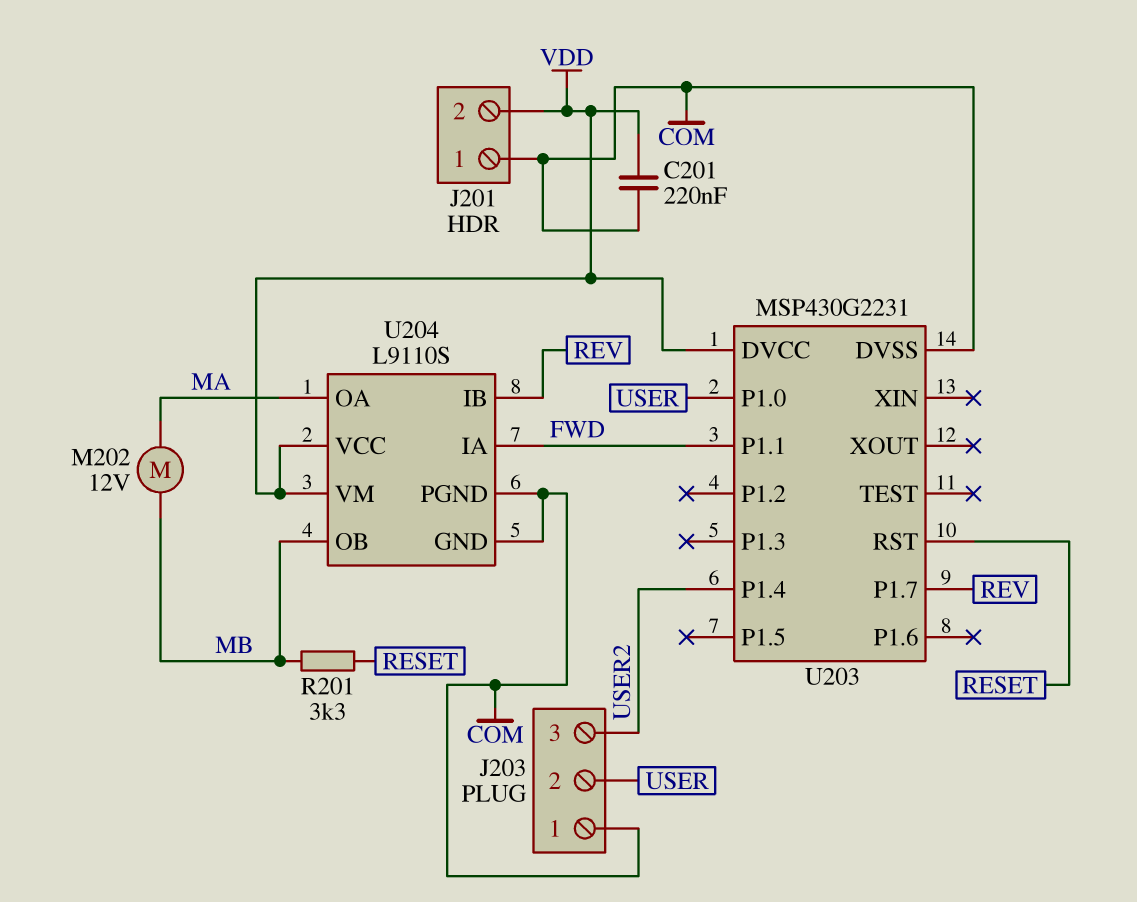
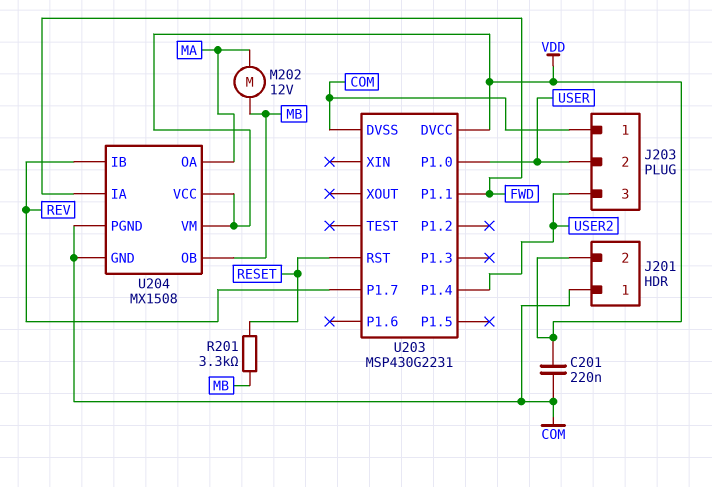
U204: L9110S -> MX1508

